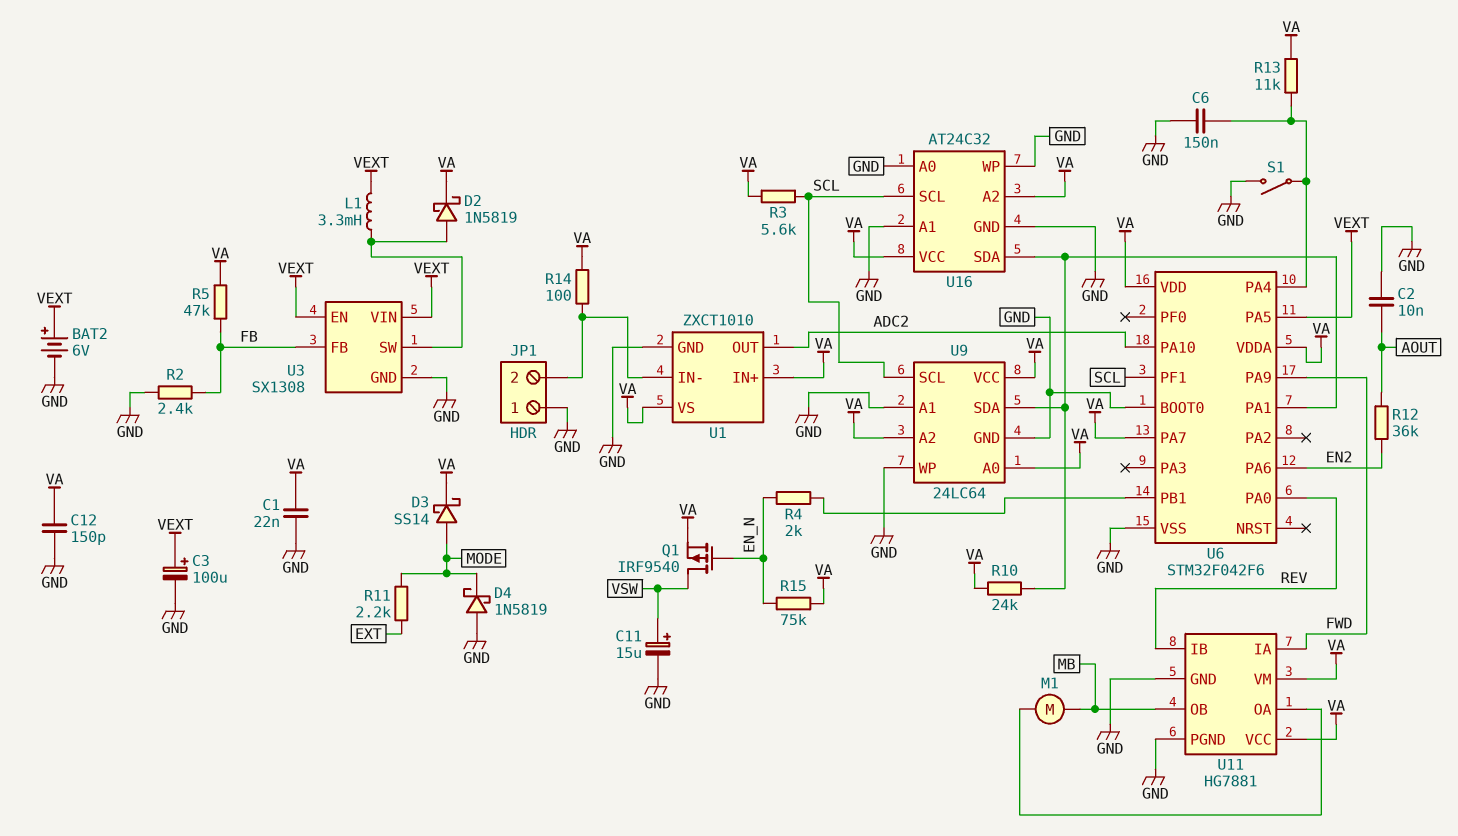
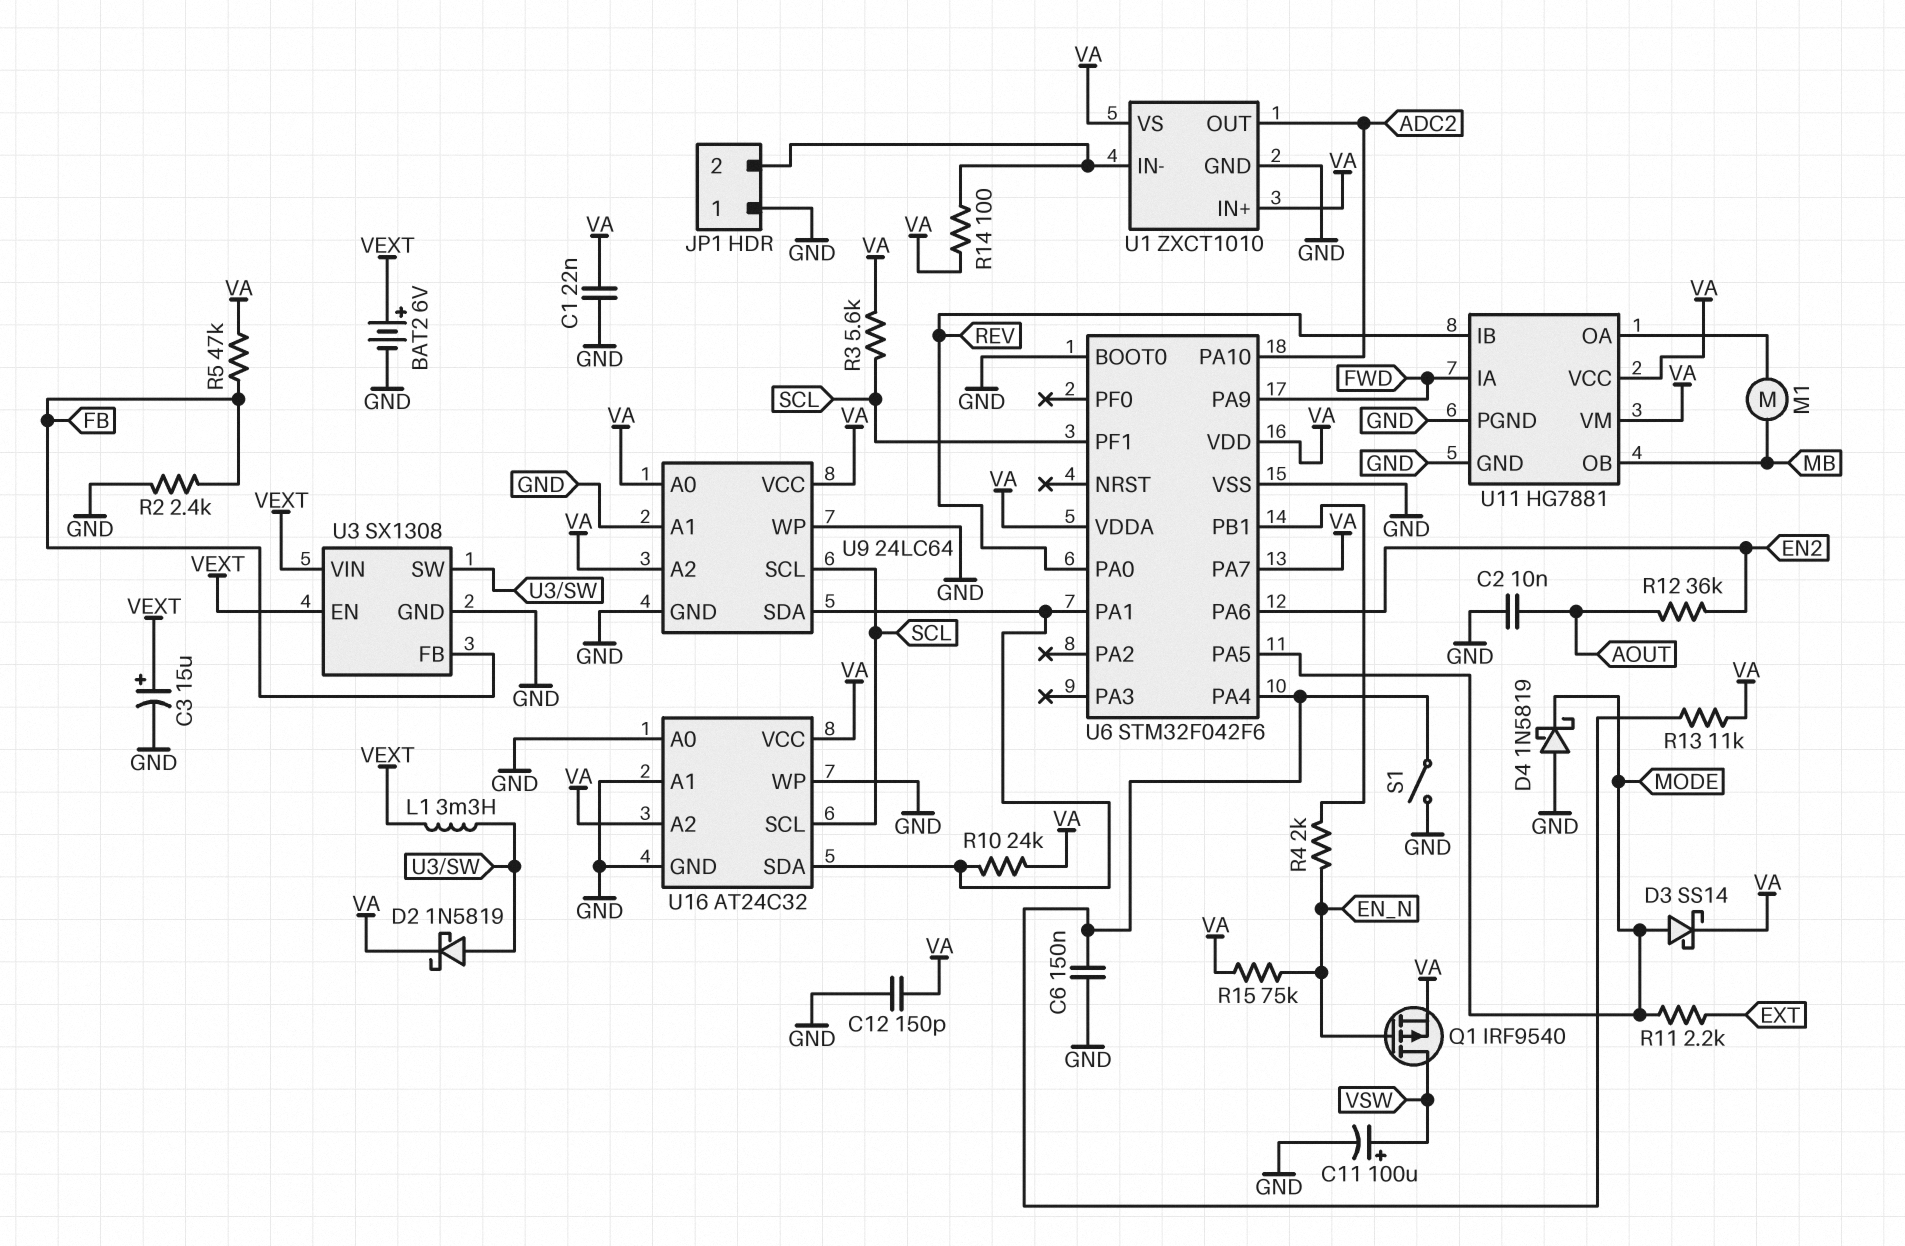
C3: 100uF (plus VEXT, minus GND) -> 15uF (plus VEXT, minus GND)
C11: 15uF (plus VSW, minus GND) -> 100uF (plus VSW, minus GND)
U6 pin PA5: VEXT -> MODE

